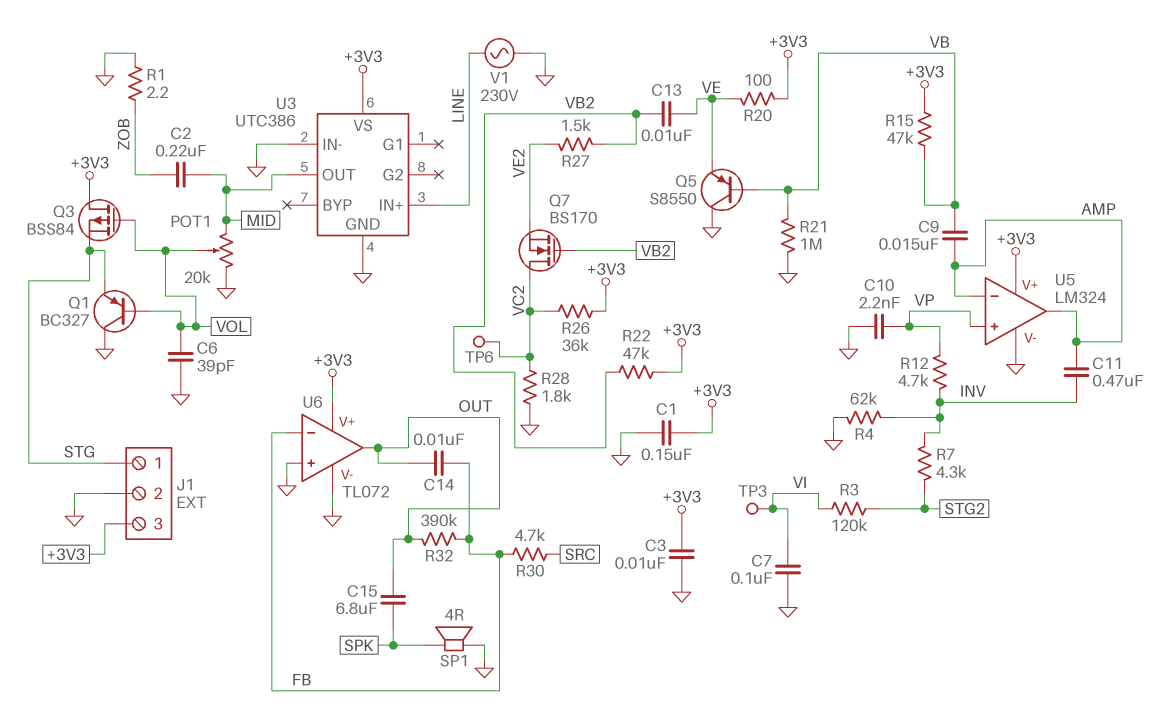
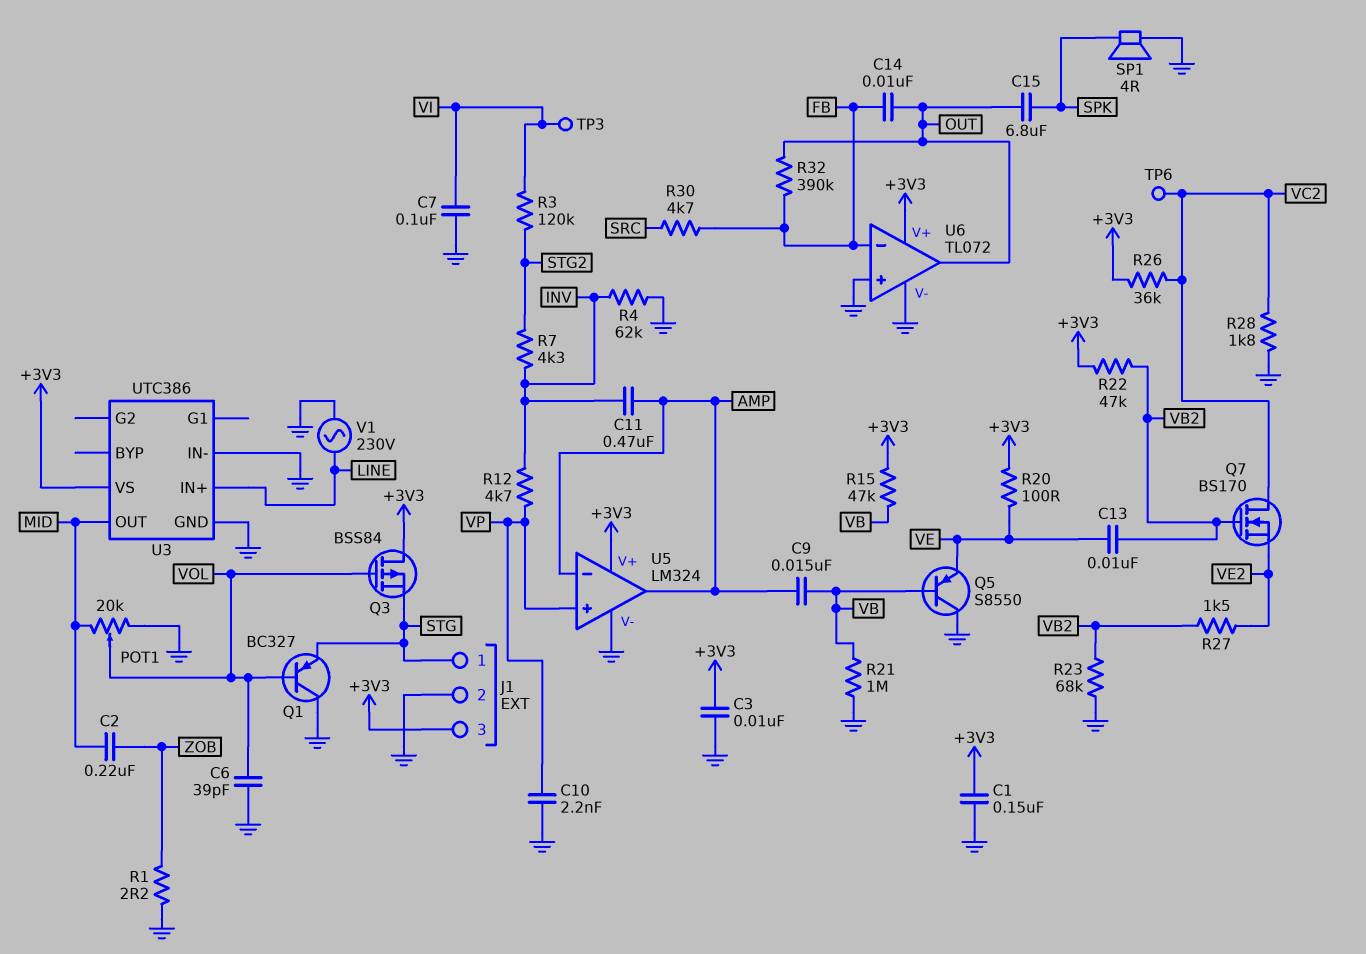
R23: none -> 68k (GND, VB2)

